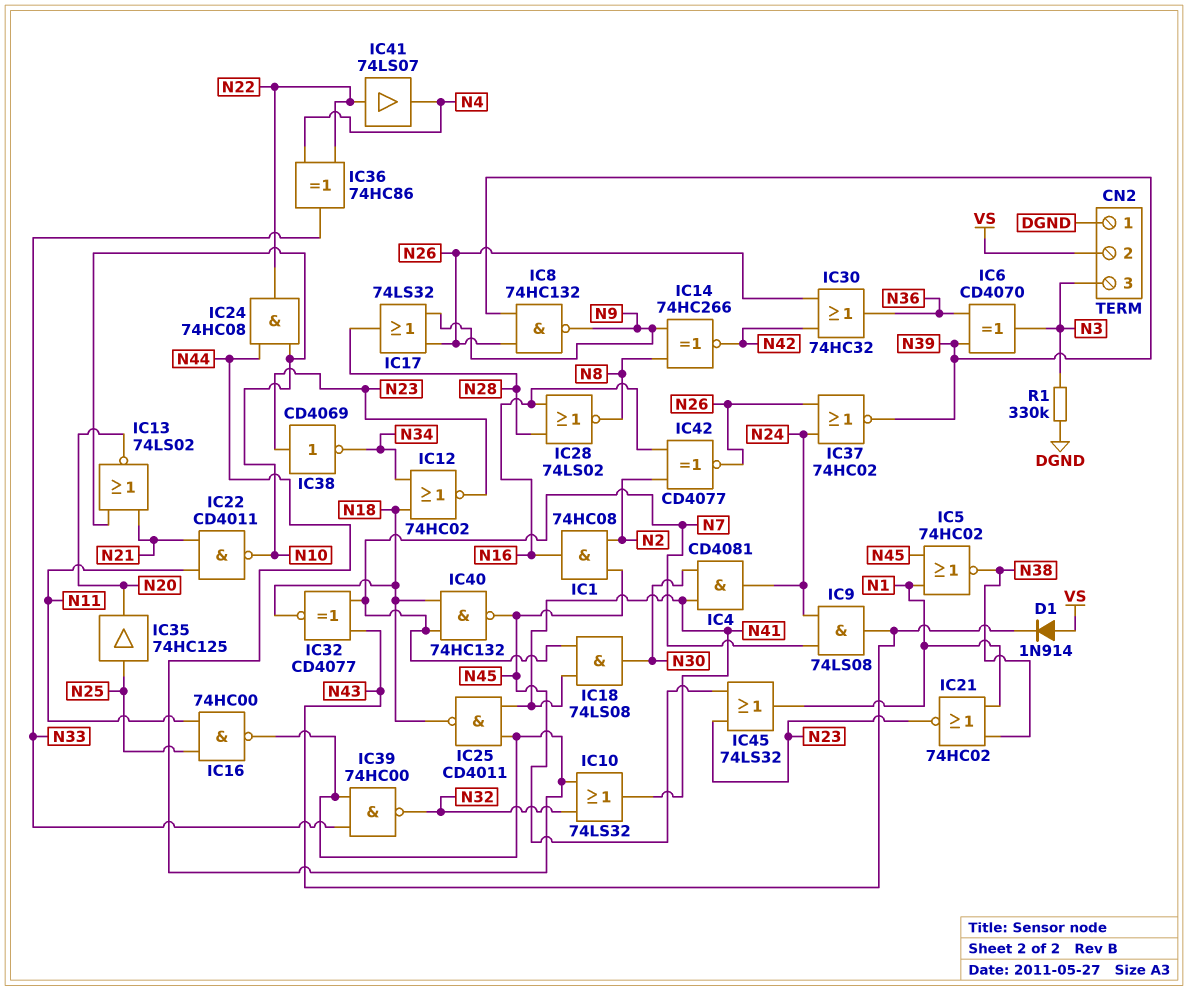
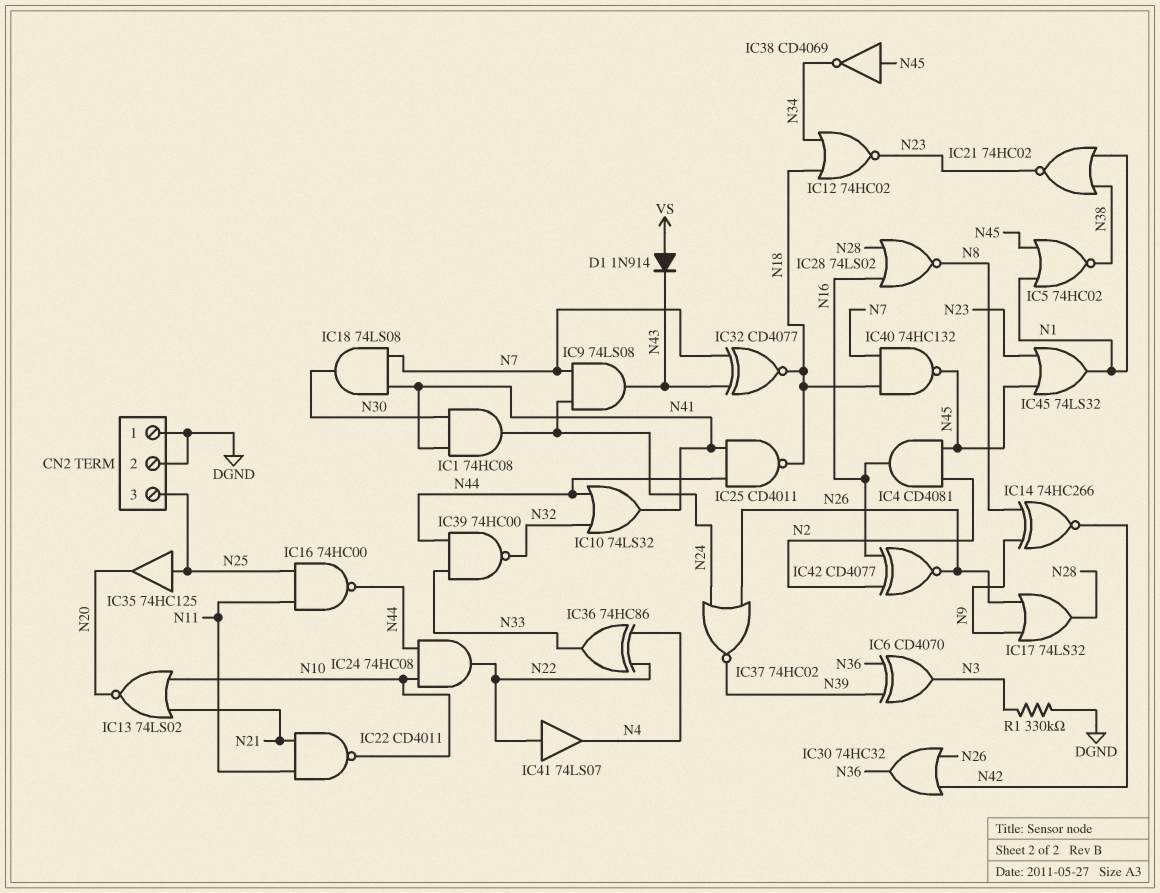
CN2 pin 2: VS -> DGND
CN2 pin 3: N3 -> N25
IC1: AND 74HC08 (in N2, in N45, out N16) -> AND 74HC08 (in N30, in N41, out N24)
IC4: AND CD4081 (in N30, in N41, out N24) -> AND CD4081 (in N2, in N45, out N16)
IC8: NAND 74HC132 (in N26, in N39, out N9) -> none
IC38: NOT CD4069 (in N23, out N34) -> NOT CD4069 (in N45, out N34)

